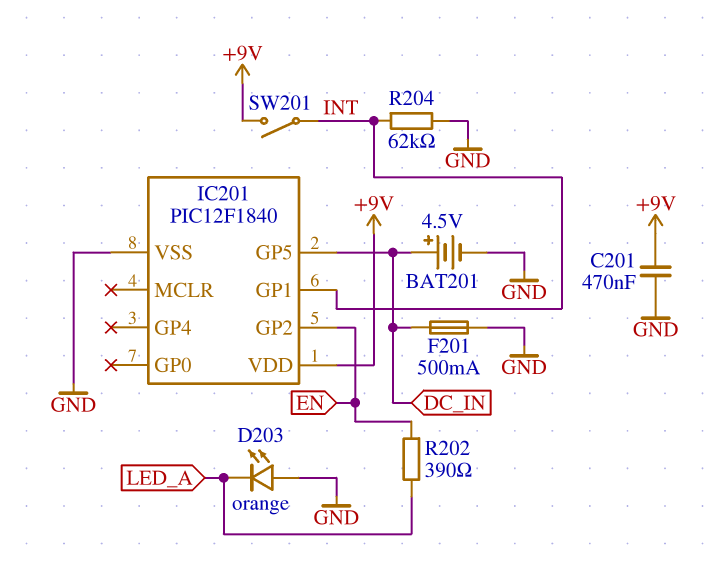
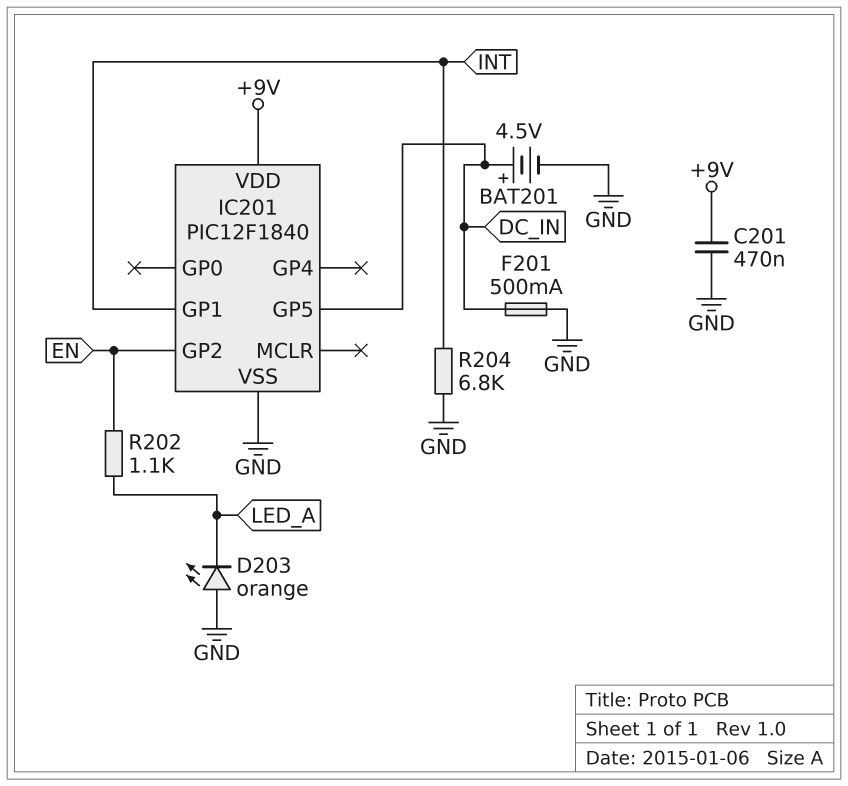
R202: 390 (EN, LED_A) -> 1.1k (EN, LED_A)
R204: 62k (GND, INT) -> 6.8k (GND, INT)
SW201: switch (+9V, INT) -> none

